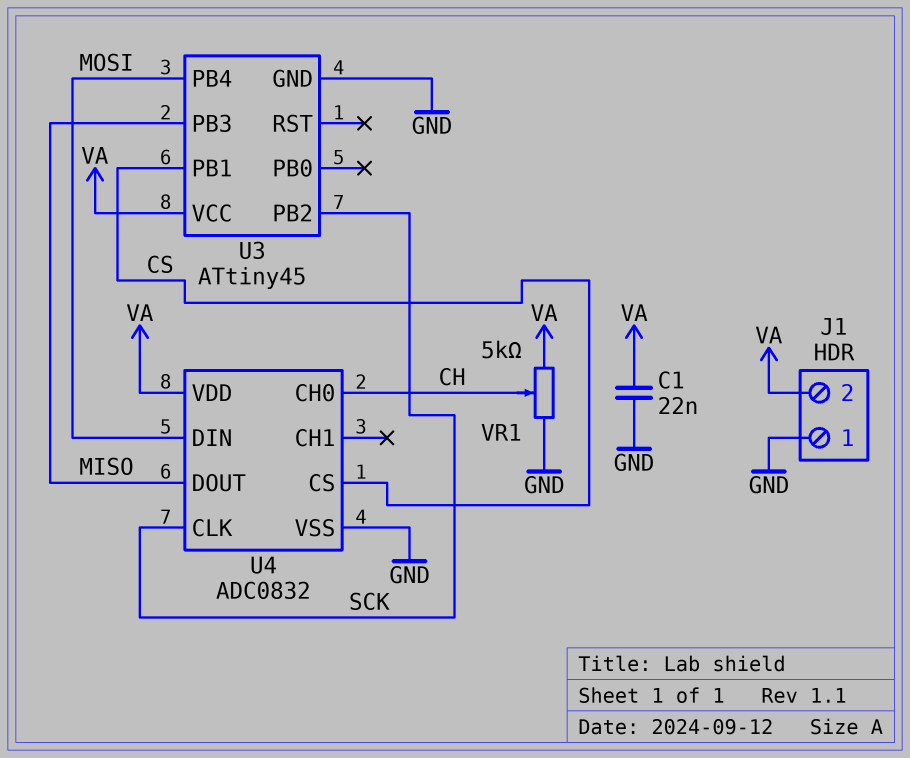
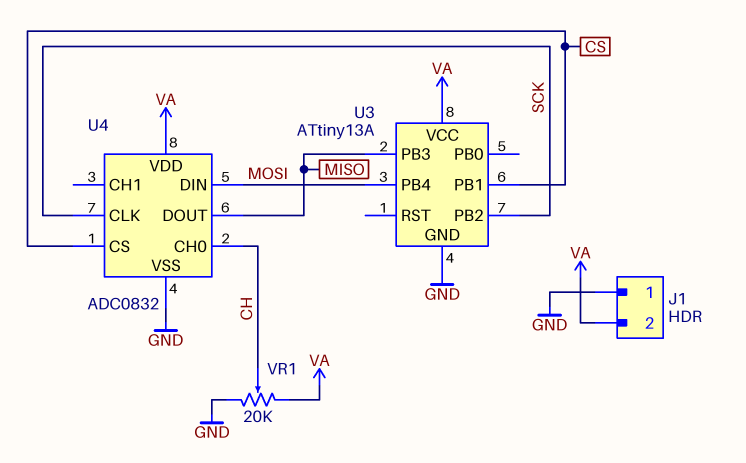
C1: 22nF (GND, VA) -> none
U3: ATtiny45 -> ATtiny13A
VR1: 5k (GND, VA, wiper CH) -> 20k (GND, VA, wiper CH)

